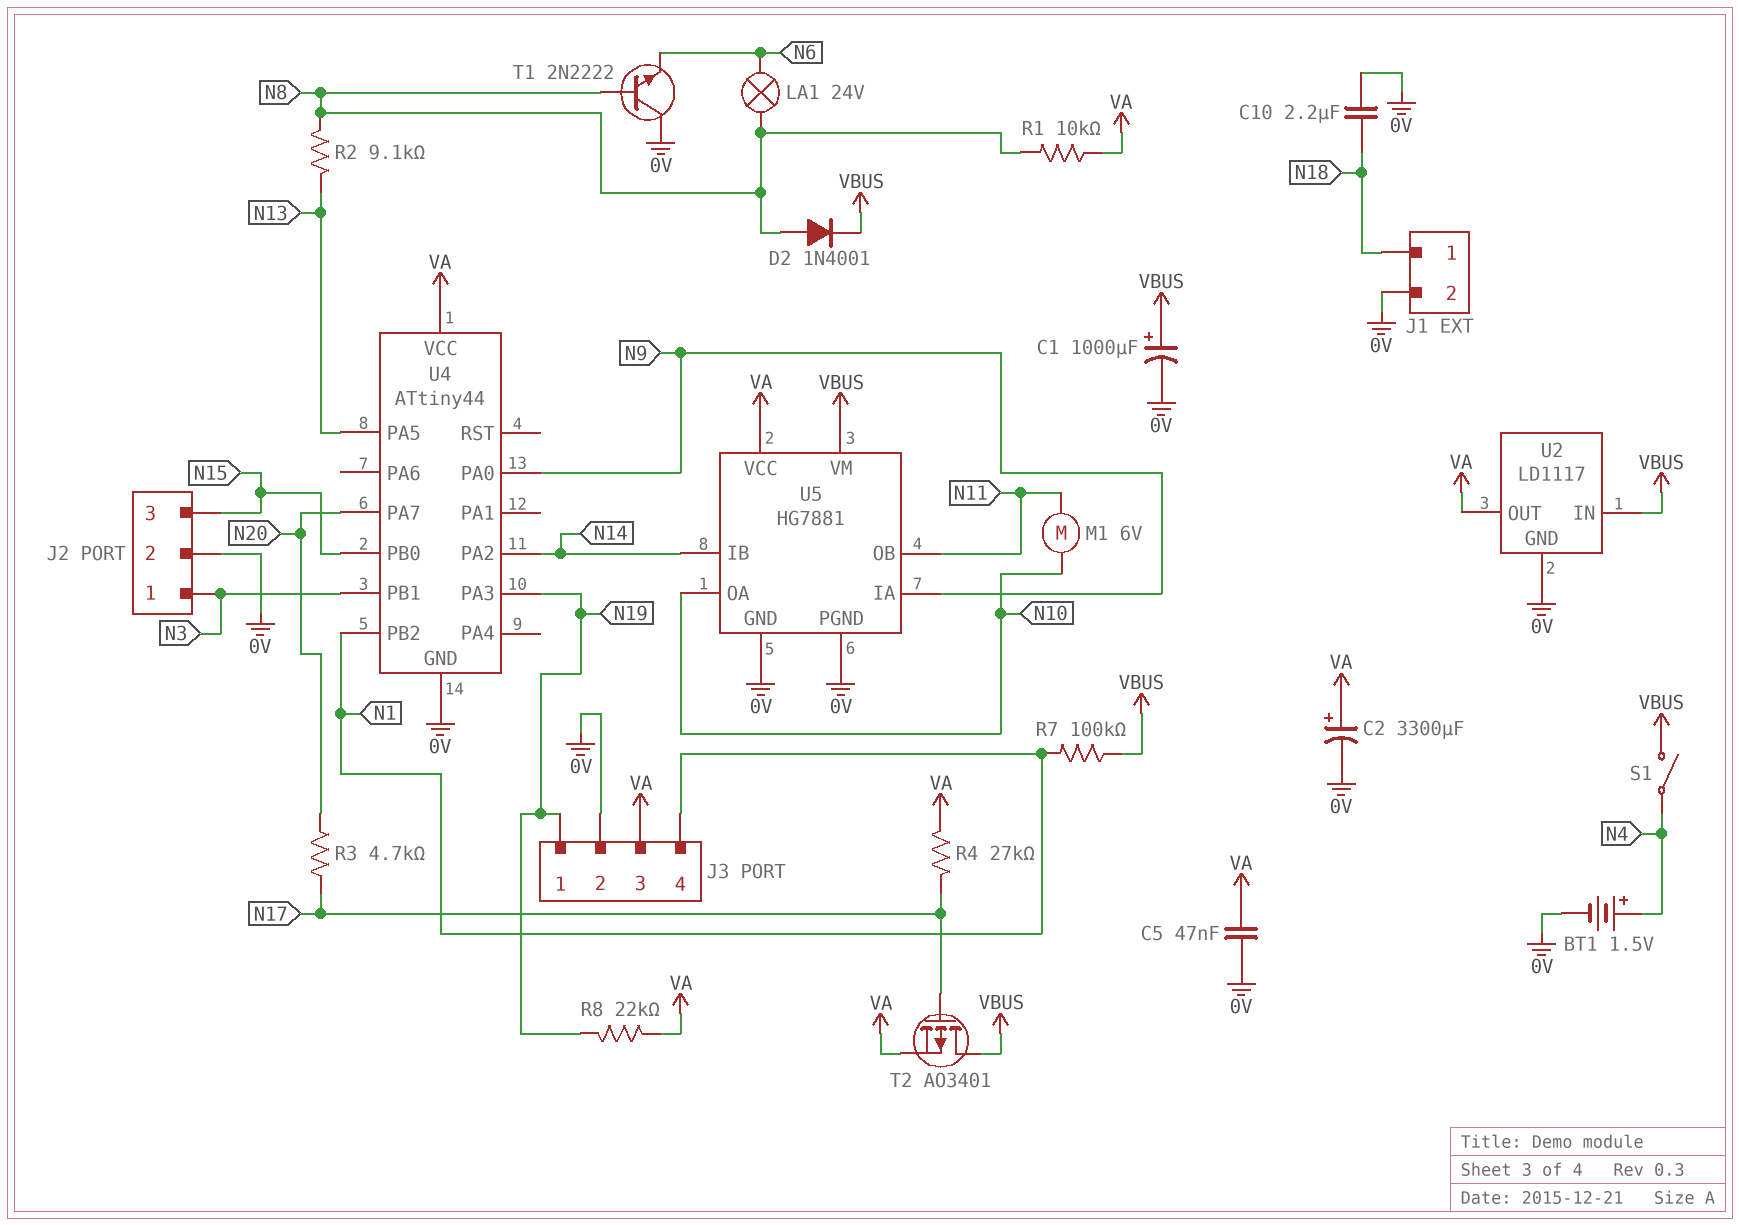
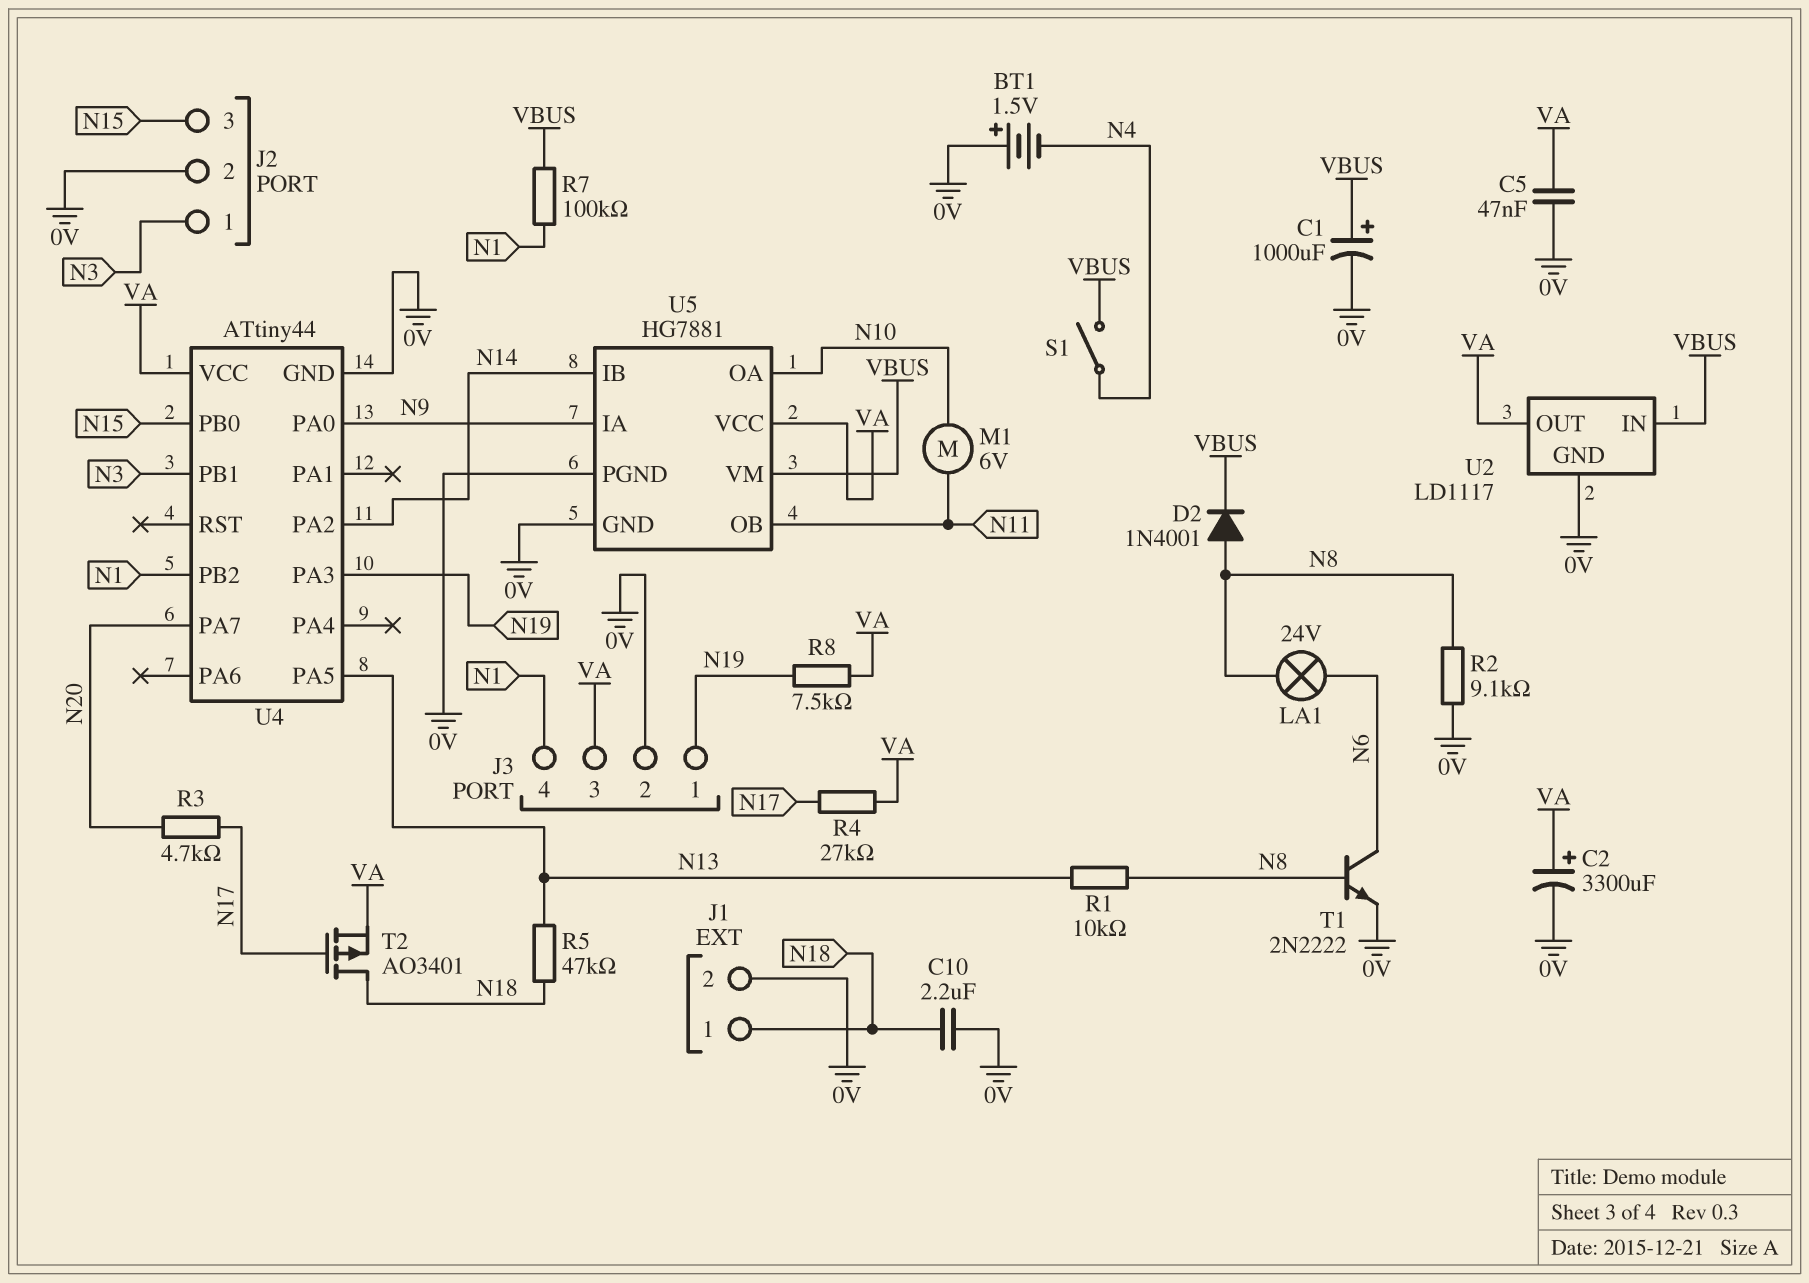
BT1: 1.5V (plus N4, minus 0V) -> 1.5V (plus 0V, minus N4)
R1: 10k (N8, VA) -> 10k (N8, N13)
R2: 9.1k (N8, N13) -> 9.1k (0V, N8)
R5: none -> 47k (N13, N18)
R8: 22k (N19, VA) -> 7.5k (N19, VA)
T1: NPN 2N2222 (B N8, C 0V, E N6) -> NPN 2N2222 (B N8, C N6, E 0V)
T2: PMOS AO3401 (G N17, D VBUS, S VA) -> PMOS AO3401 (G N17, D N18, S VA)

